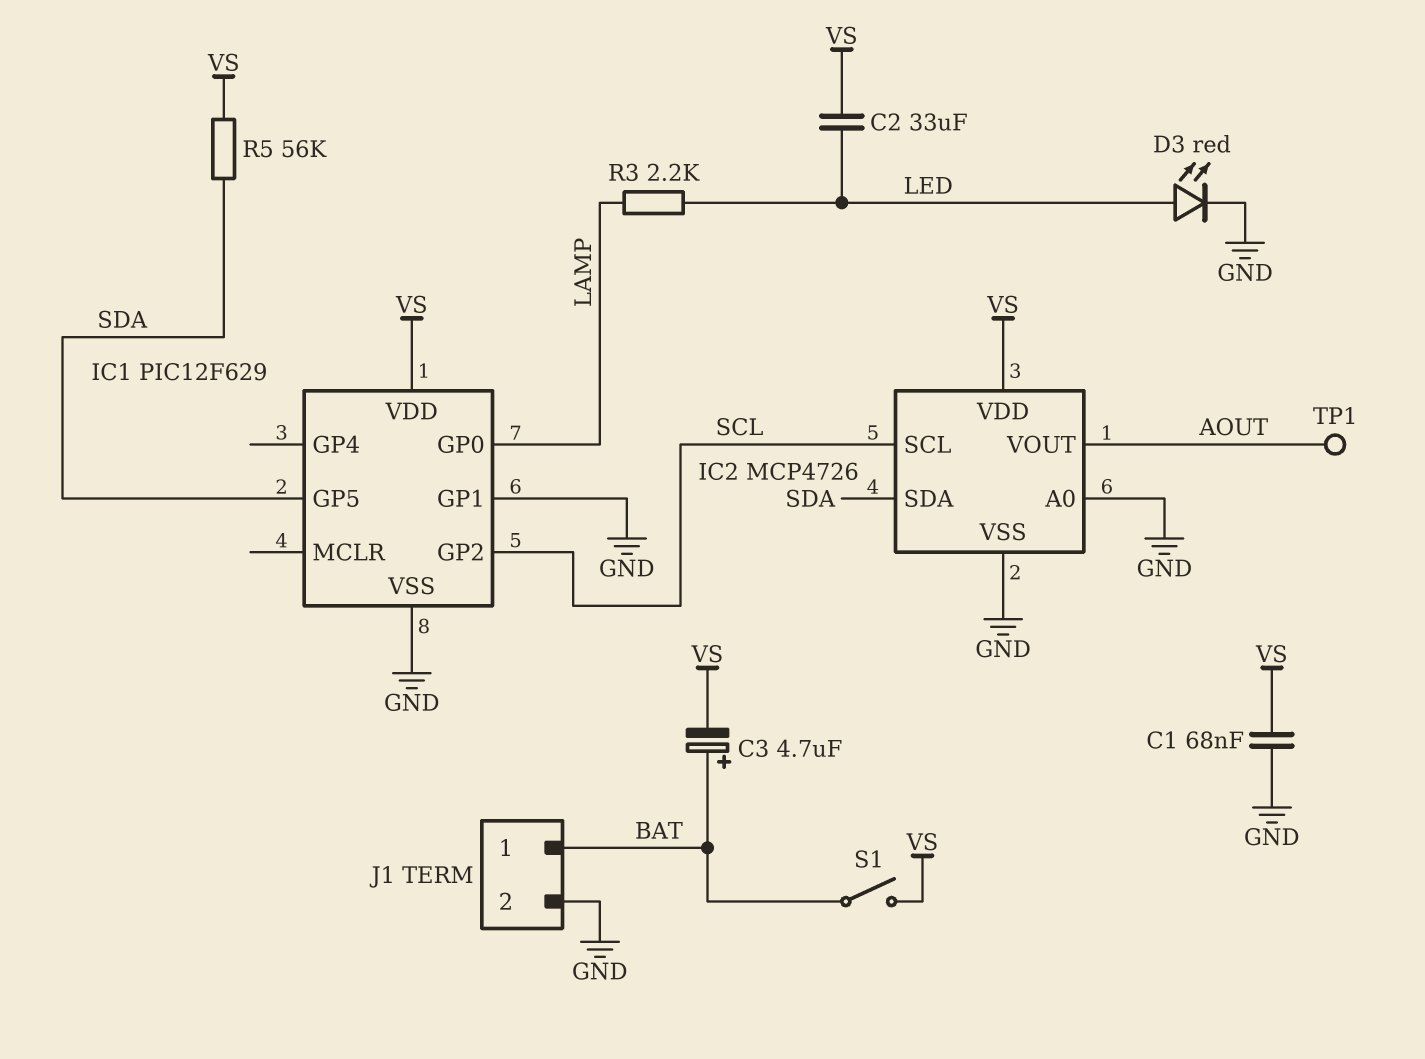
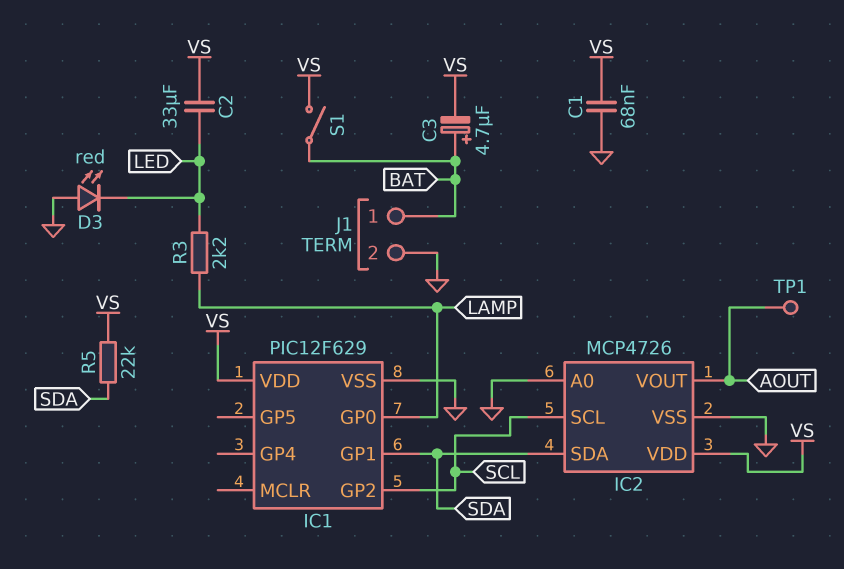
D3: LED red (A LED, K GND) -> LED red (A GND, K LED)
IC1 pin GP1: GND -> SDA
IC1 pin GP5: SDA -> none
R5: 56k (SDA, VS) -> 22k (SDA, VS)

